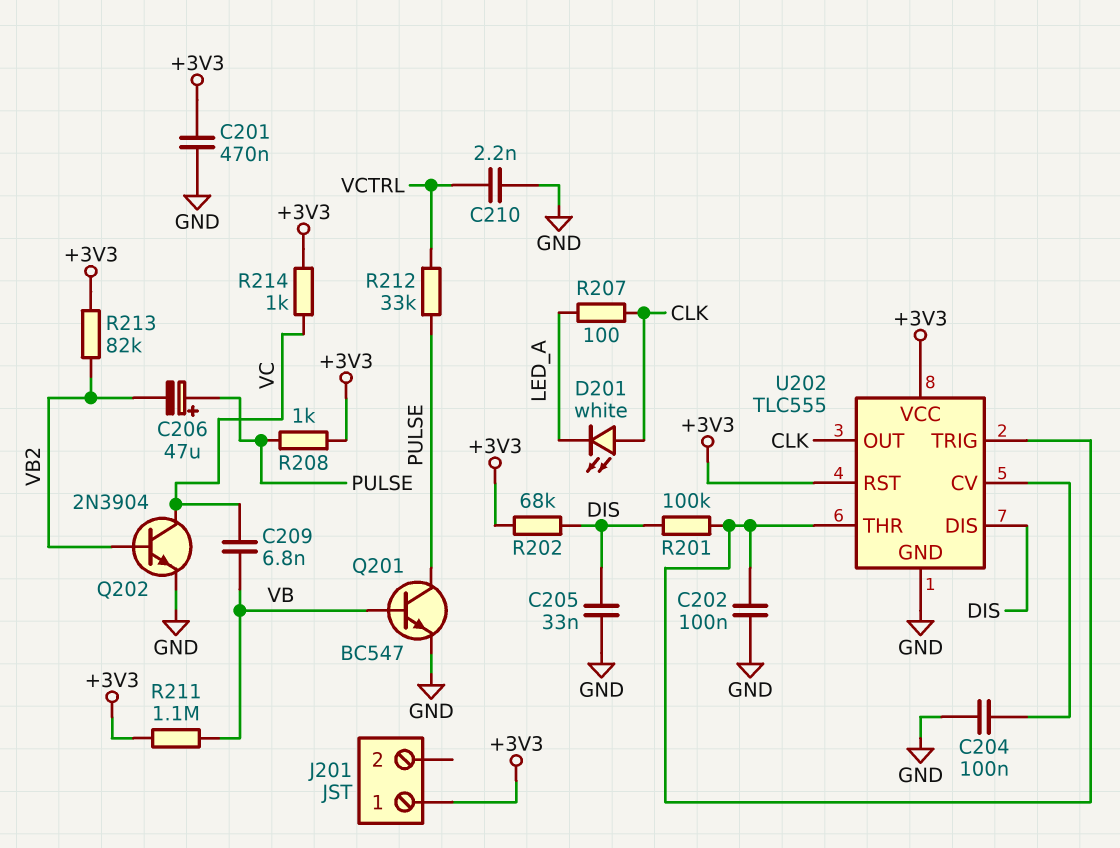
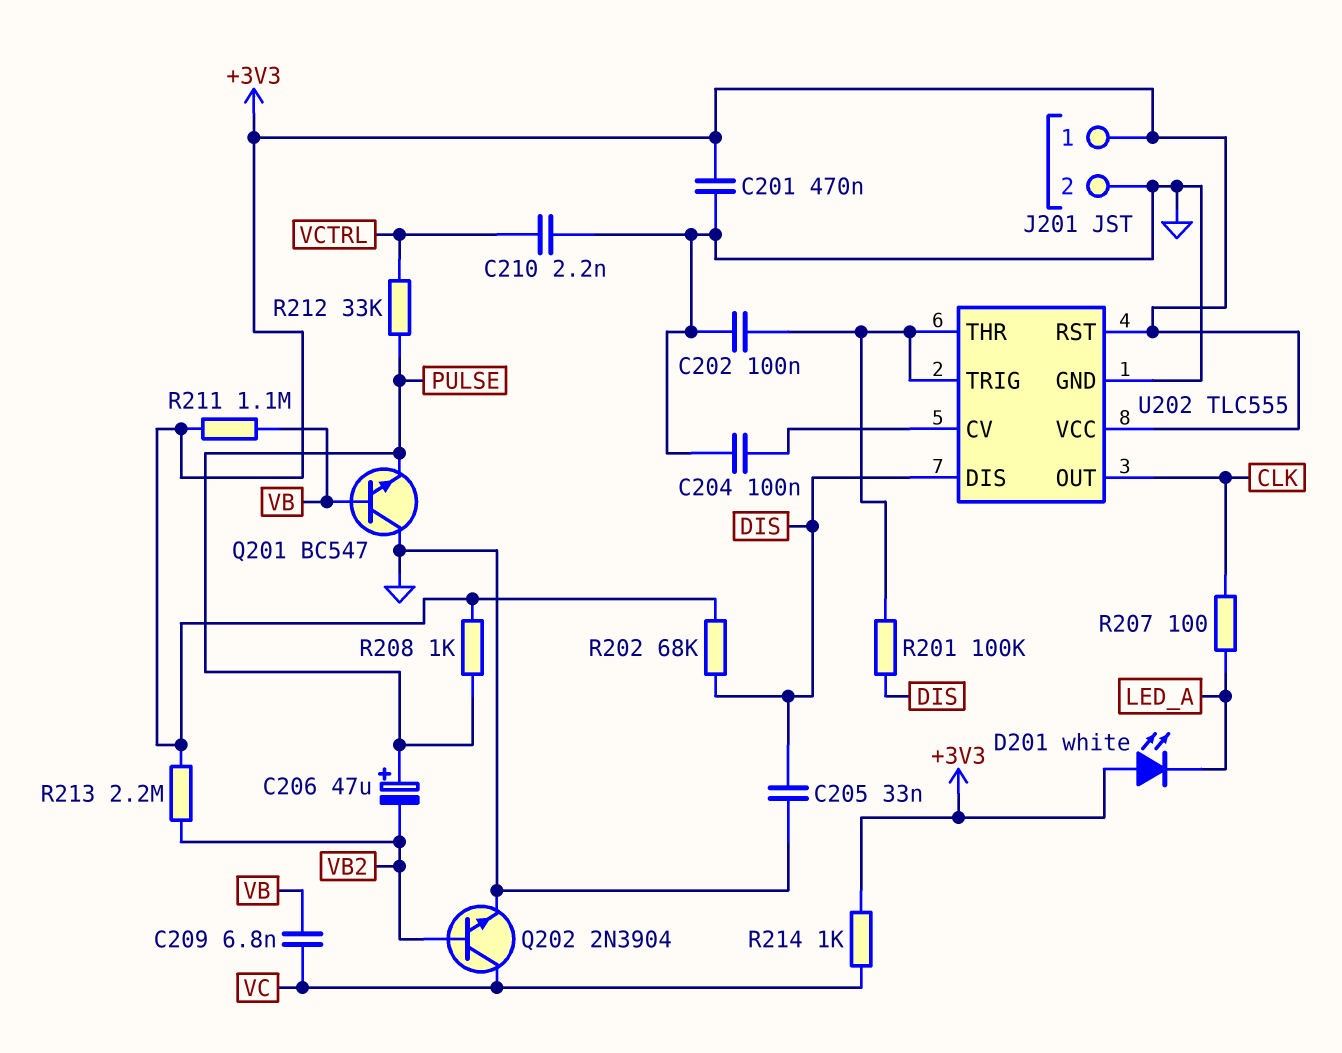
D201: LED white (A CLK, K LED_A) -> LED white (A +3V3, K LED_A)
J201 pin 2: none -> GND
Q201: NPN BC547 (B VB, C PULSE, E GND) -> NPN BC547 (B VB, C GND, E PULSE)
R213: 82k (+3V3, VB2) -> 2.2M (+3V3, VB2)

